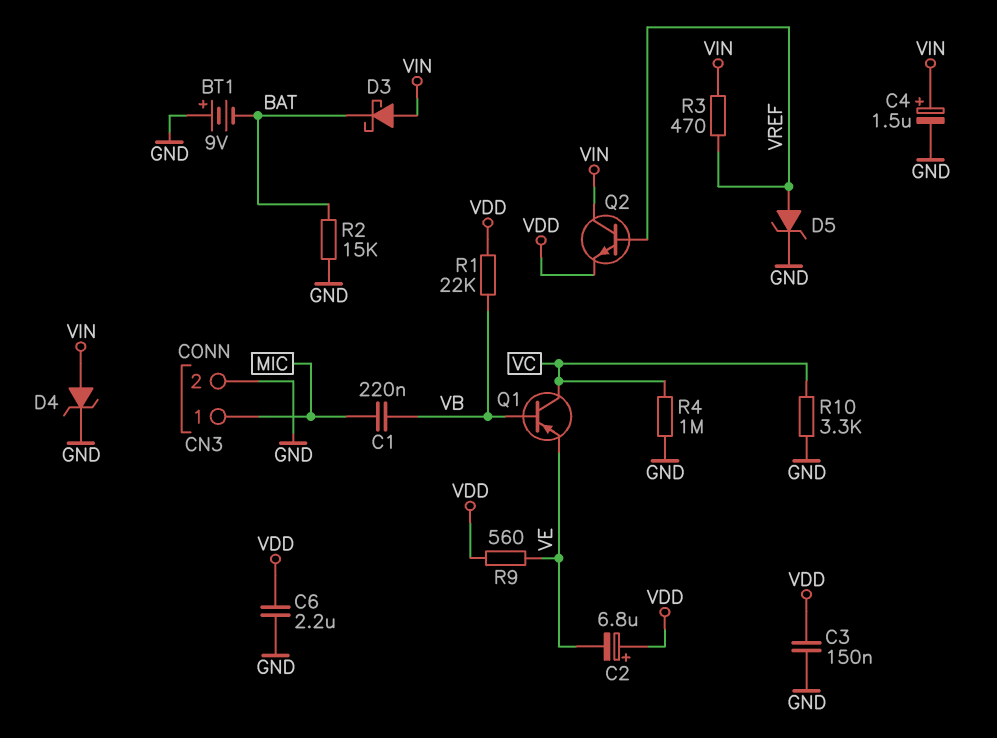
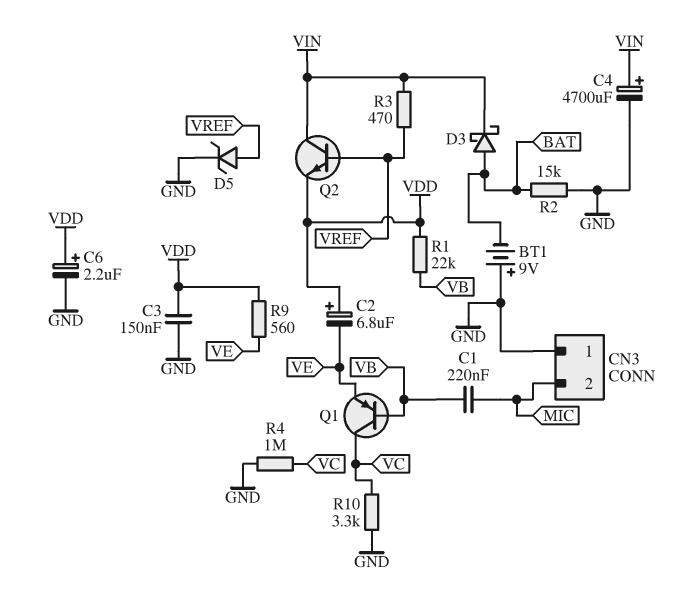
C4: 1.5uF (plus VIN, minus GND) -> 4700uF (plus VIN, minus GND)
C6: 2.2uF (GND, VDD) -> 2.2uF (plus VDD, minus GND)
CN3 pin 1: MIC -> GND
CN3 pin 2: GND -> MIC
D3: schottky (A VIN, K BAT) -> schottky (A BAT, K VIN)
D4: zener (A VIN, K GND) -> none

